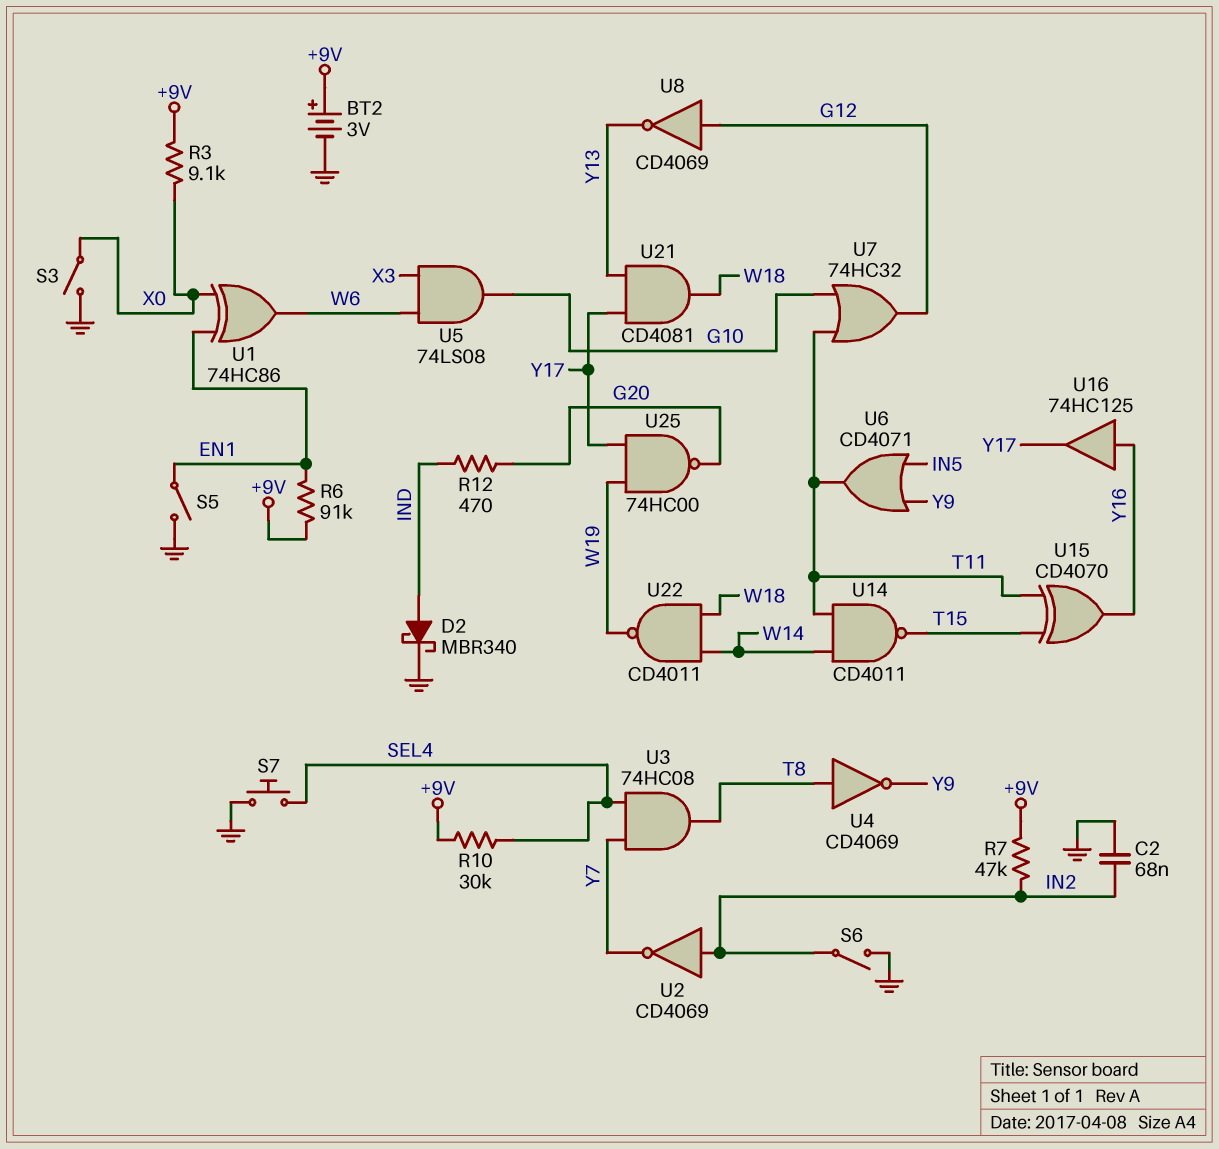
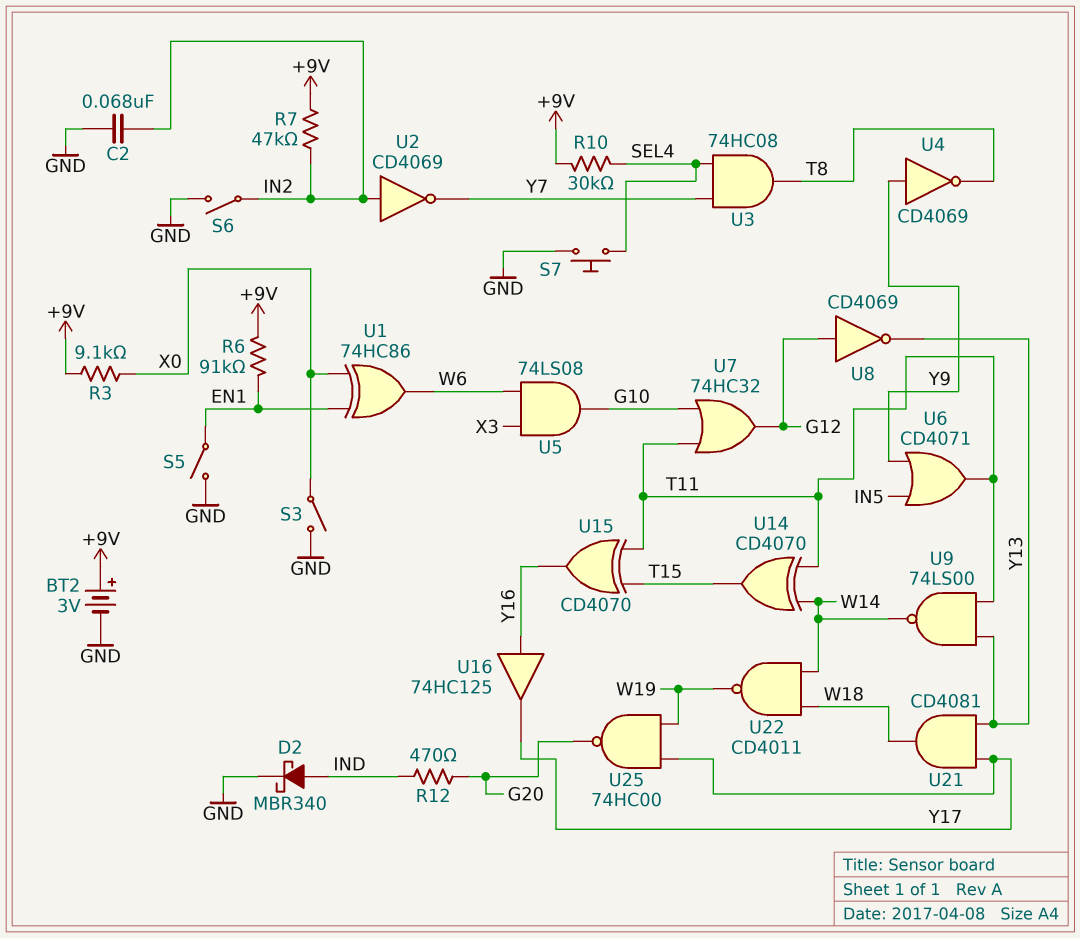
U4: NOT CD4069 (in T8, out Y9) -> NOT CD4069 (in Y9, out T8)
U9: none -> NAND 74LS00 (in T11, in Y13, out W14)
U14: NAND CD4011 (in T11, in W14, out T15) -> XOR CD4070 (in T11, in W14, out T15)

